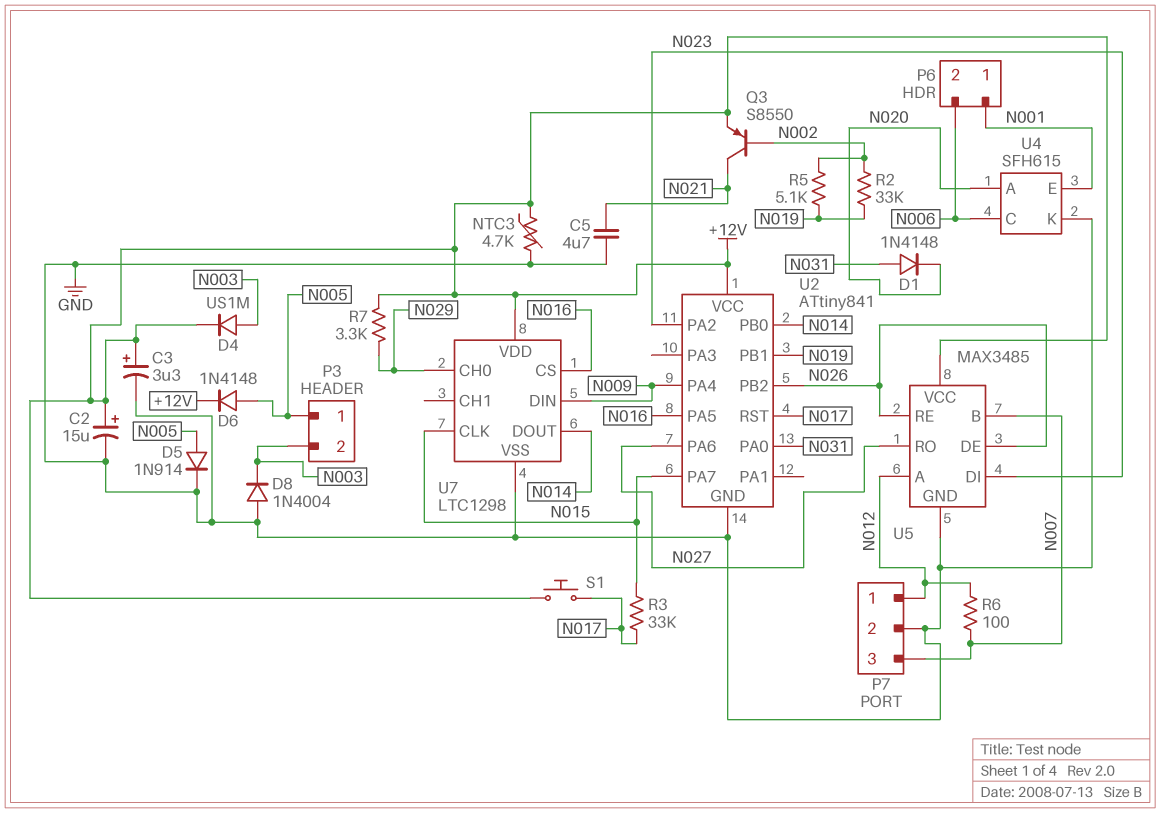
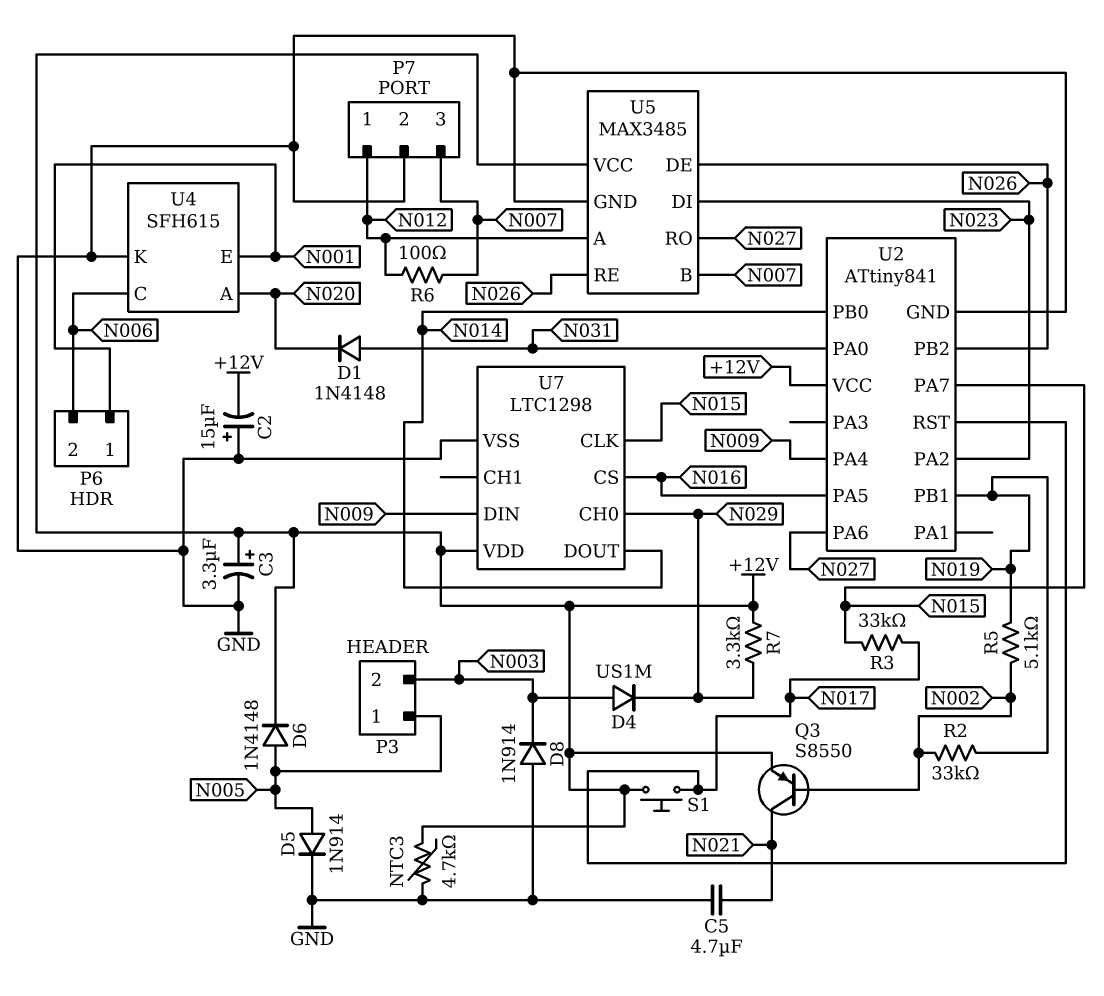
C2: 15uF (plus +12V, minus GND) -> 15uF (plus GND, minus +12V)
D4: diode US1M (A N003, K +12V) -> diode US1M (A N003, K N029)
D8: diode 1N4004 (A GND, K N003) -> diode 1N914 (A GND, K N003)

